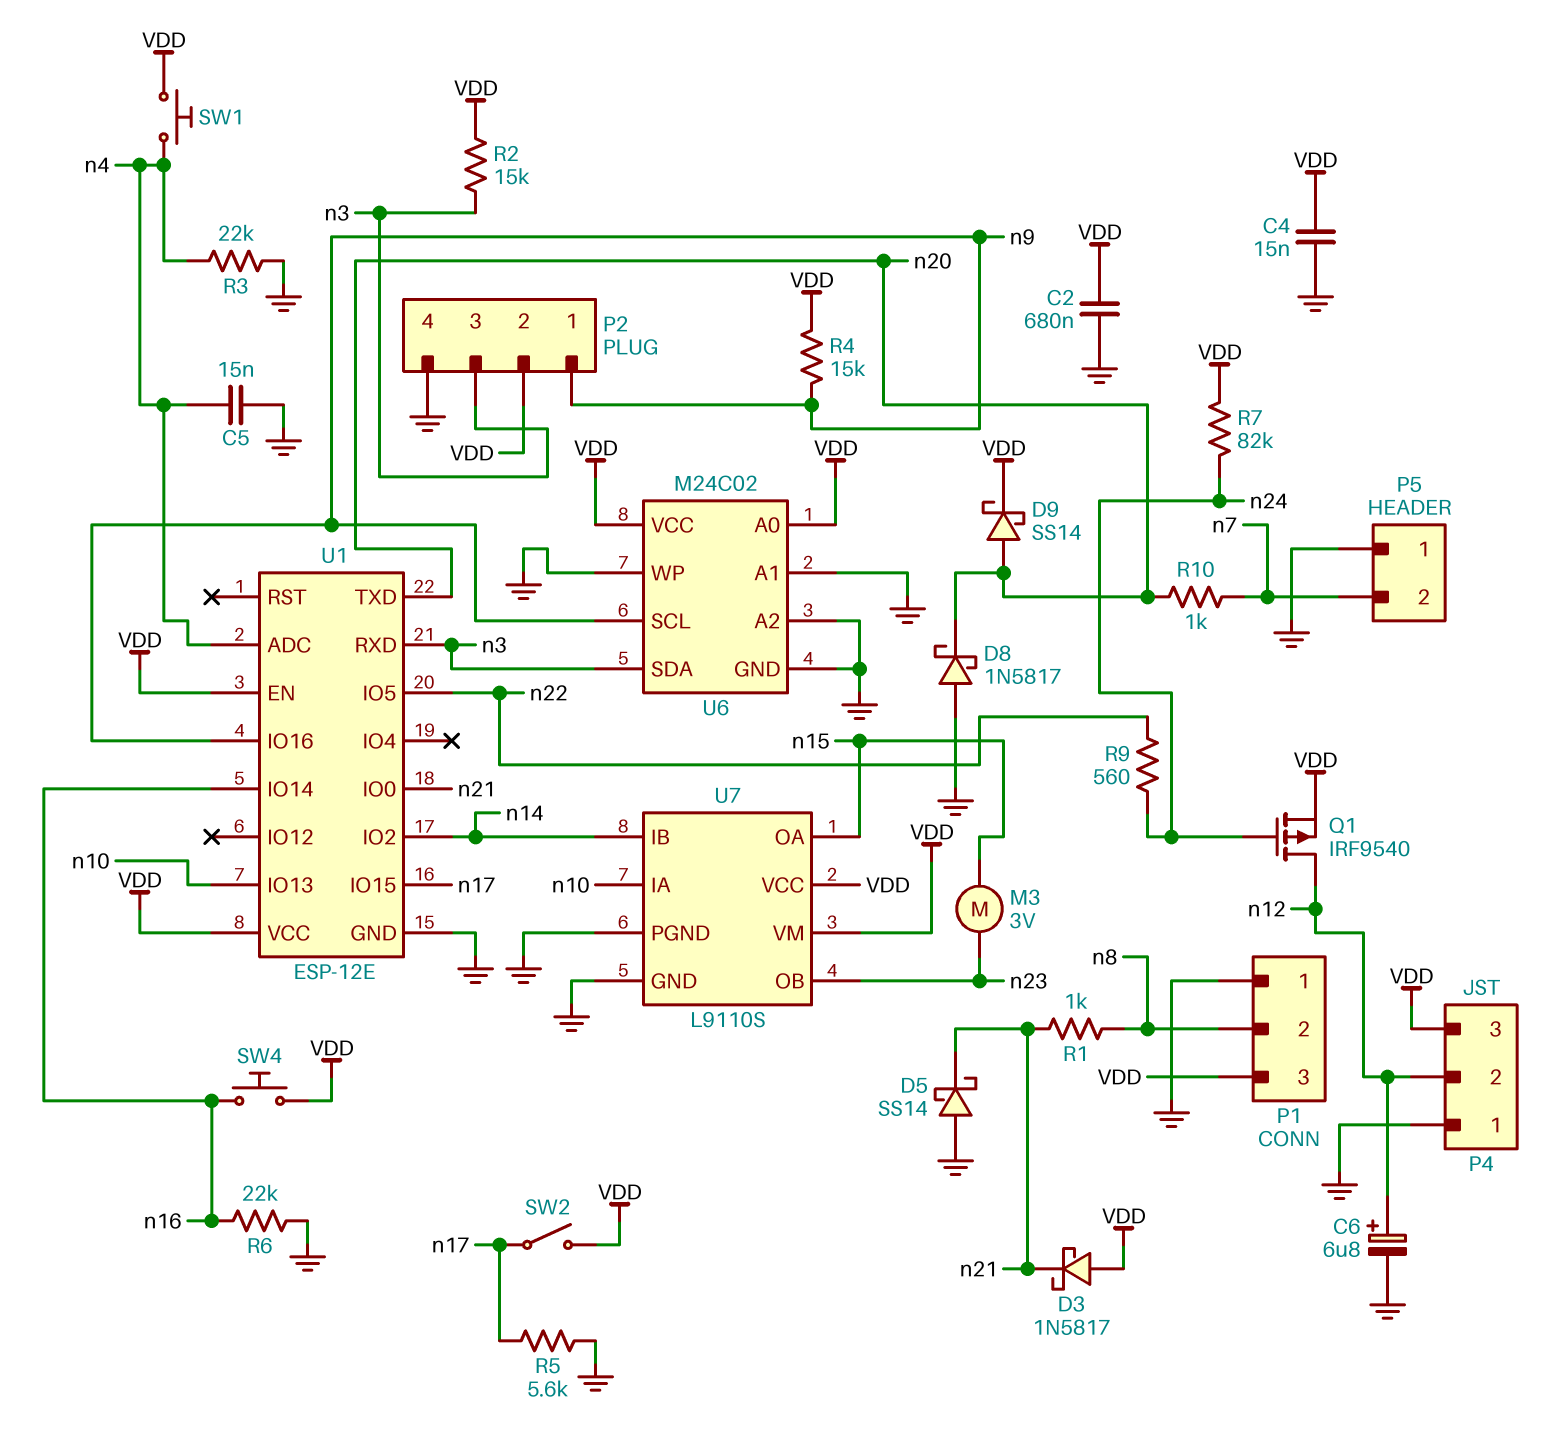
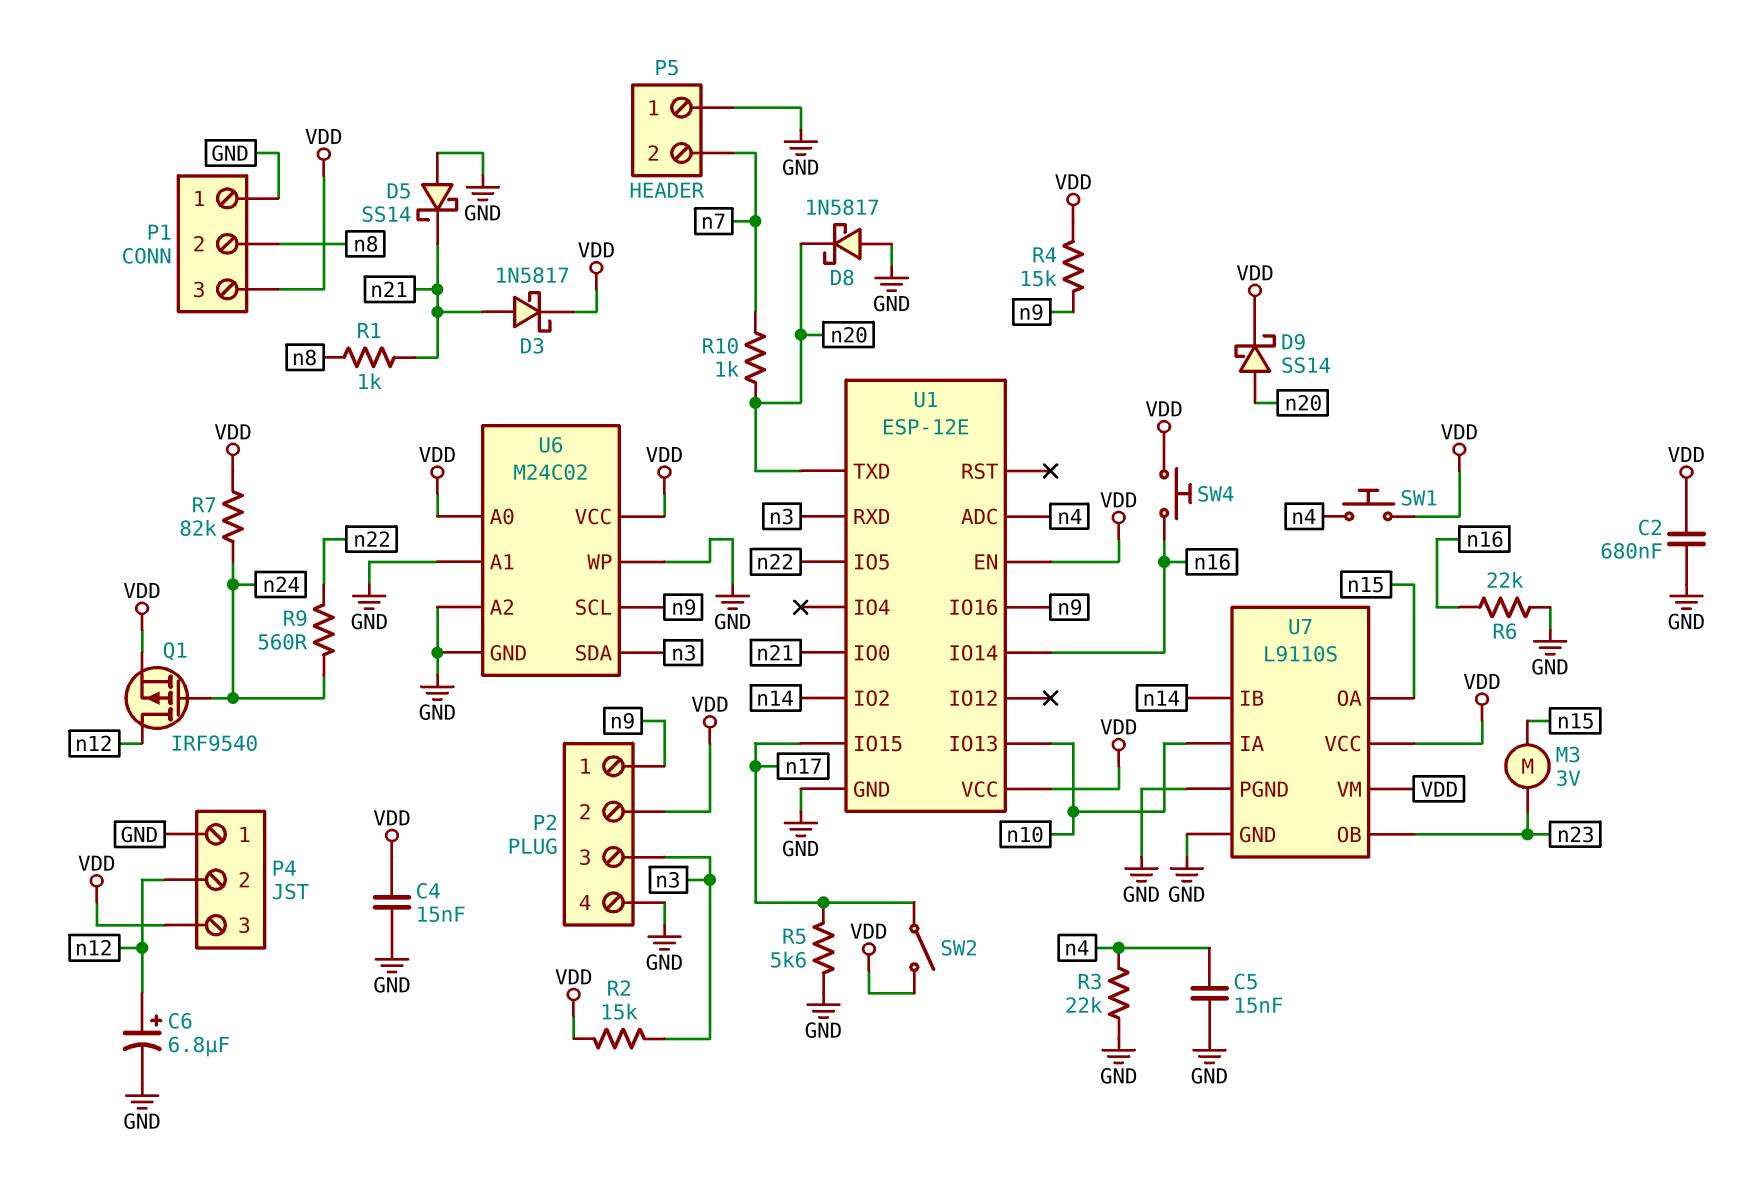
D3: schottky 1N5817 (A VDD, K n21) -> schottky 1N5817 (A n21, K VDD)

